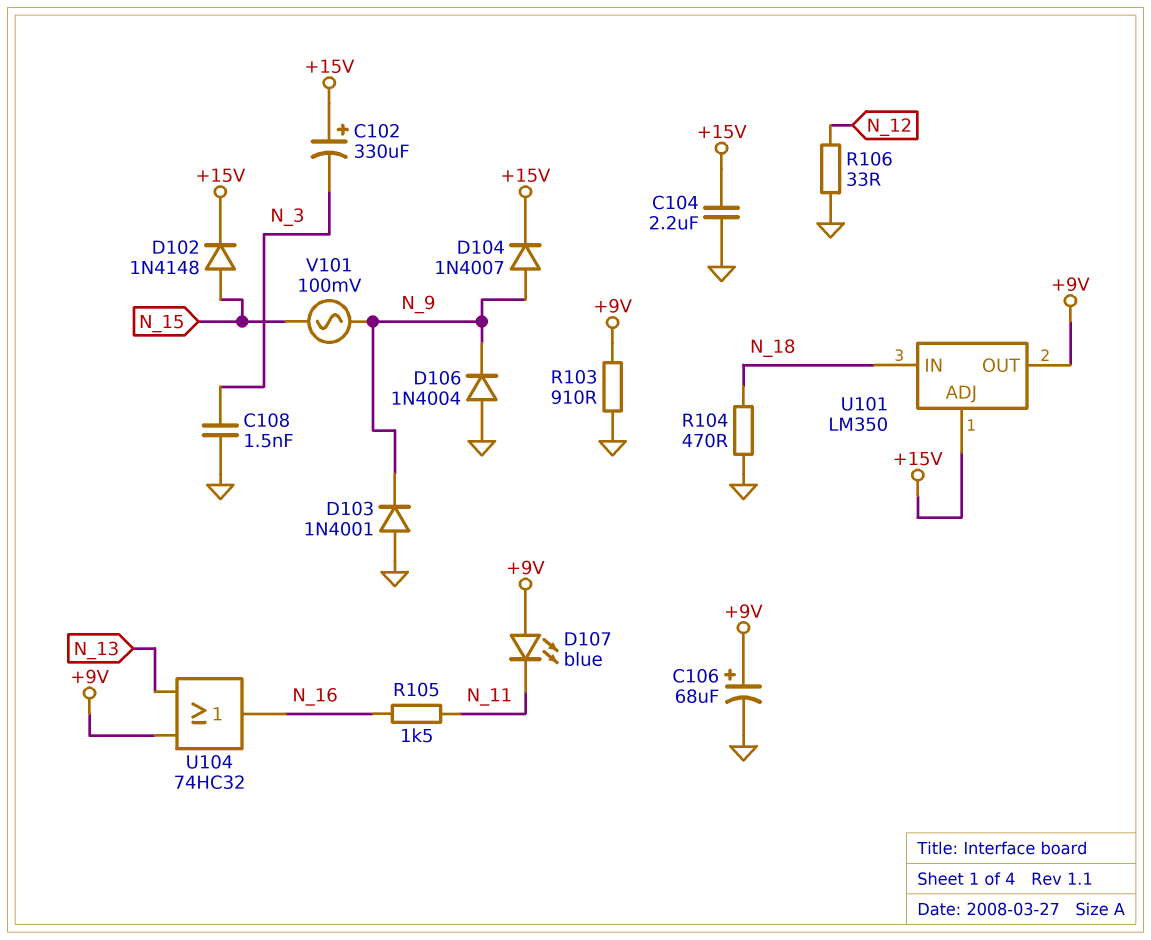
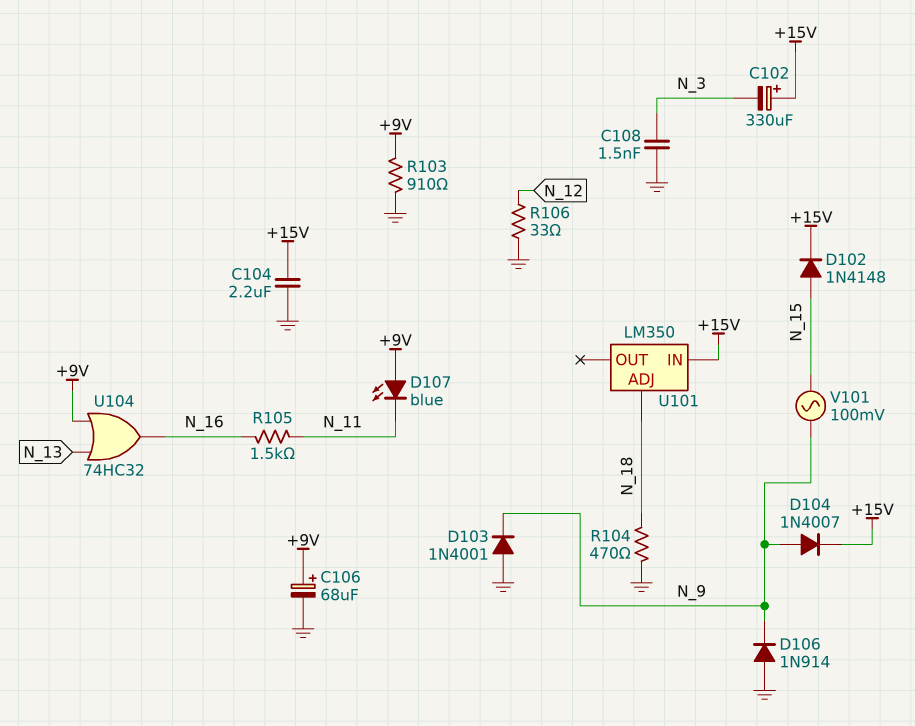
D106: diode 1N4004 (A GND, K N_9) -> diode 1N914 (A GND, K N_9)
U101 pin ADJ: +15V -> N_18
U101 pin IN: N_18 -> +15V
U101 pin OUT: +9V -> none

